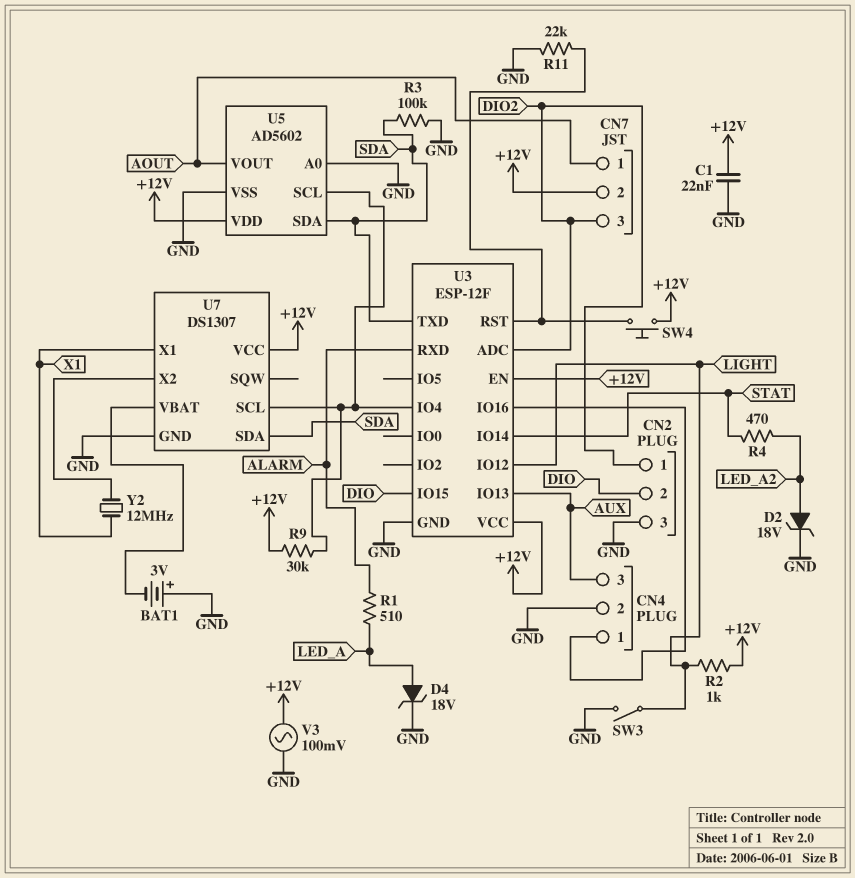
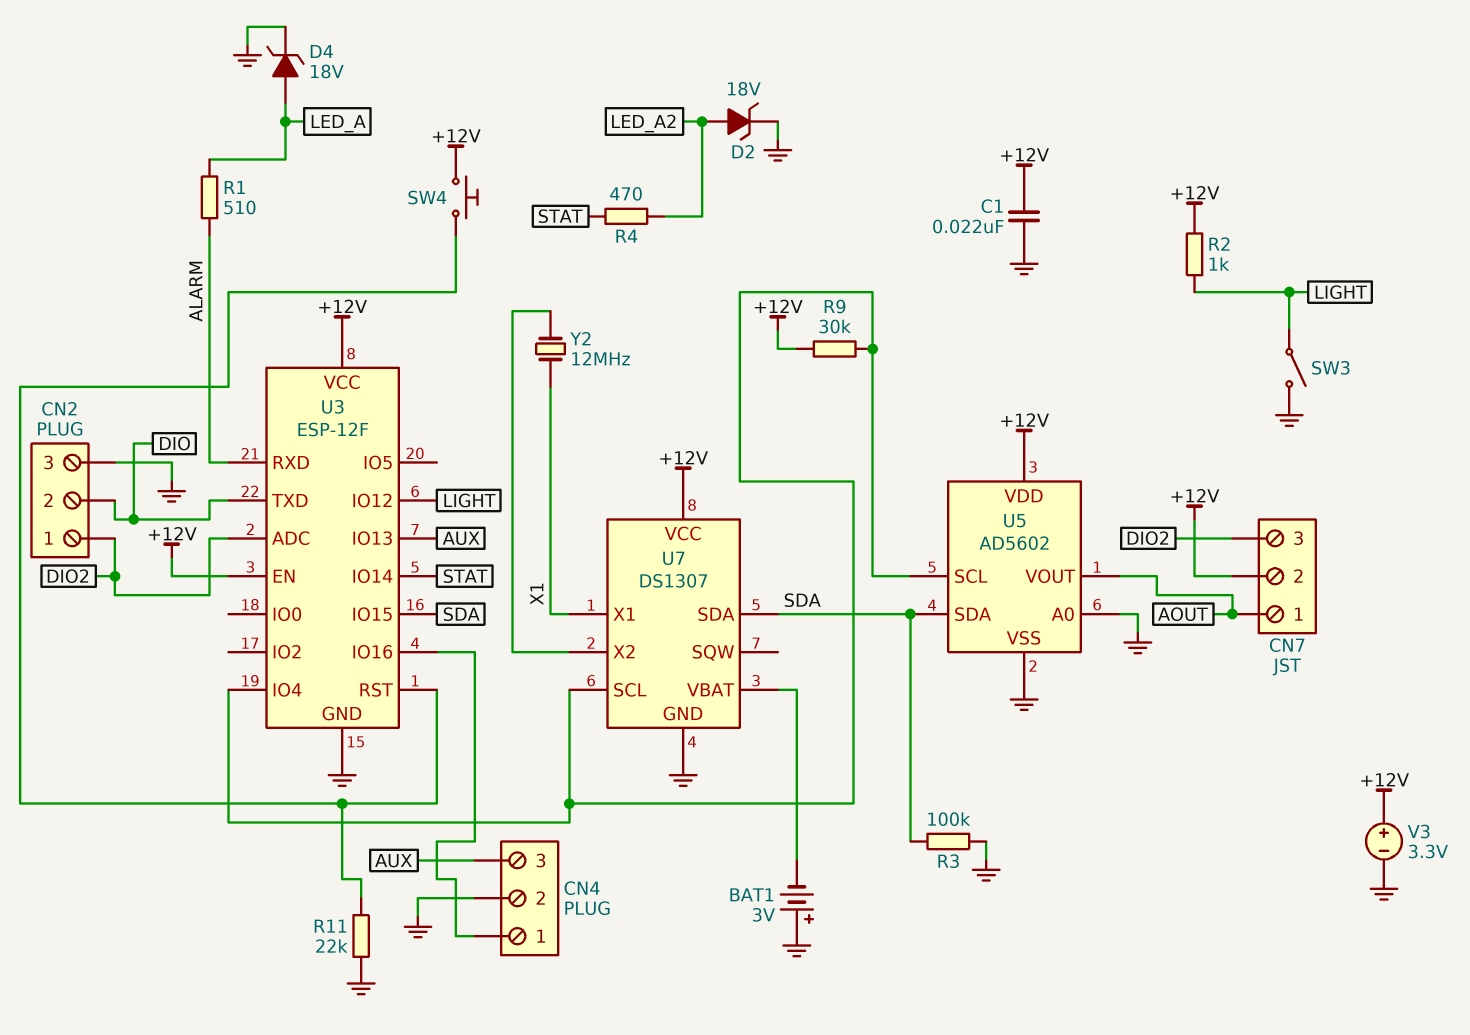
U3 pin IO15: DIO -> SDA
U3 pin TXD: SDA -> DIO
V3: AC 100mV (+12V, GND) -> 3.3V (plus +12V, minus GND)

